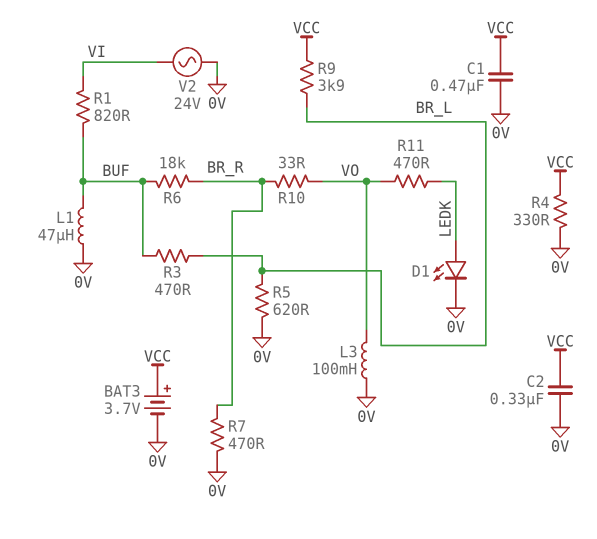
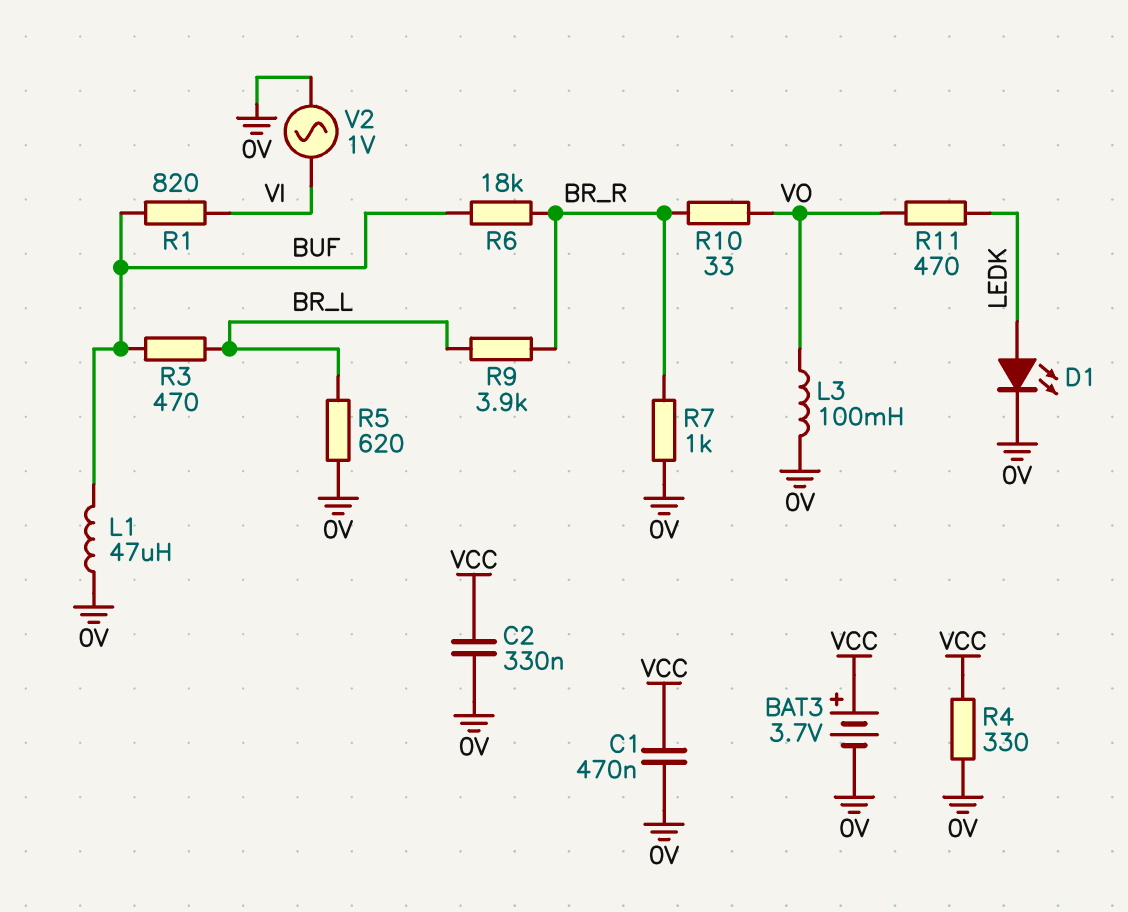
R7: 470 (0V, BR_R) -> 1k (0V, BR_R)
R9: 3.9k (BR_L, VCC) -> 3.9k (BR_L, BR_R)
V2: AC 24V (0V, VI) -> AC 1V (0V, VI)

